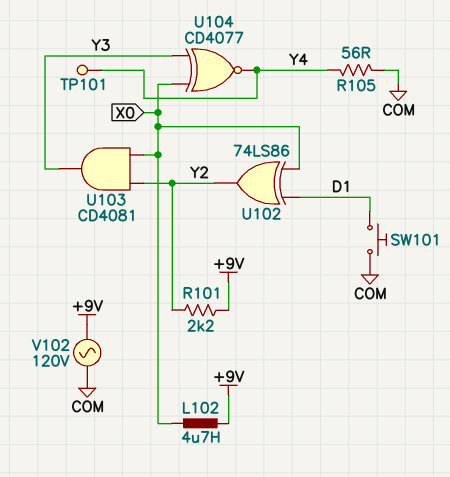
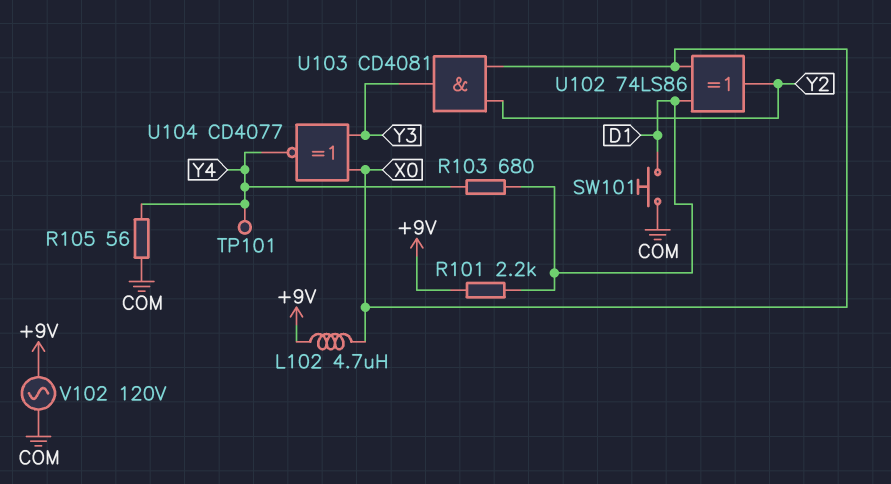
R101: 2.2k (+9V, Y2) -> 2.2k (+9V, D1)
R103: none -> 680 (D1, Y4)

